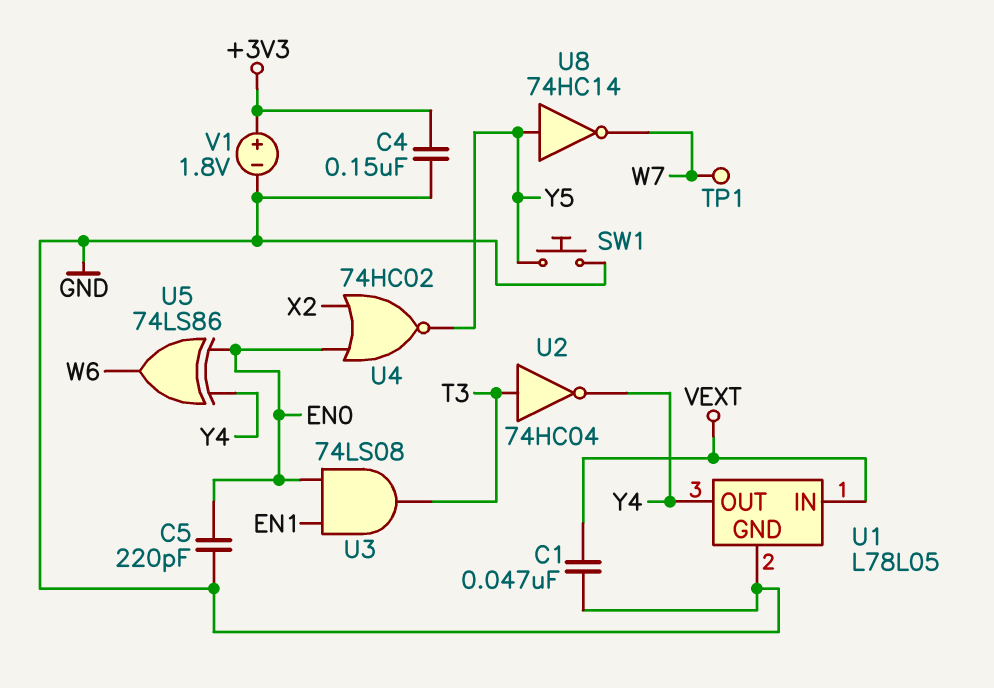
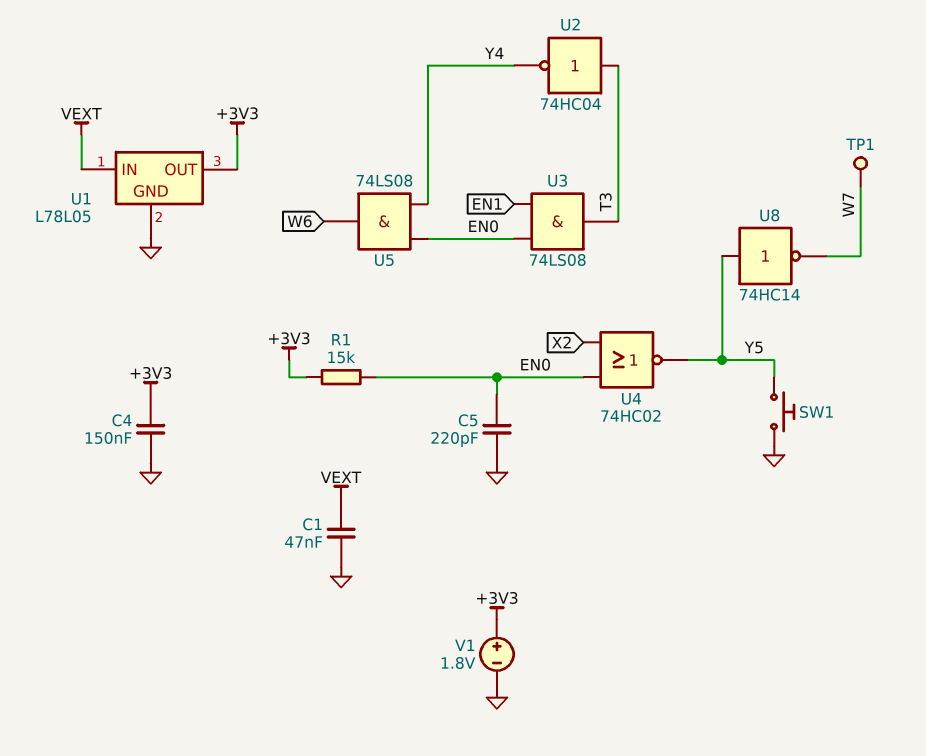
R1: none -> 15k (+3V3, EN0)
U1 pin OUT: Y4 -> +3V3
U5: XOR 74LS86 (in EN0, in Y4, out W6) -> AND 74LS08 (in EN0, in Y4, out W6)

